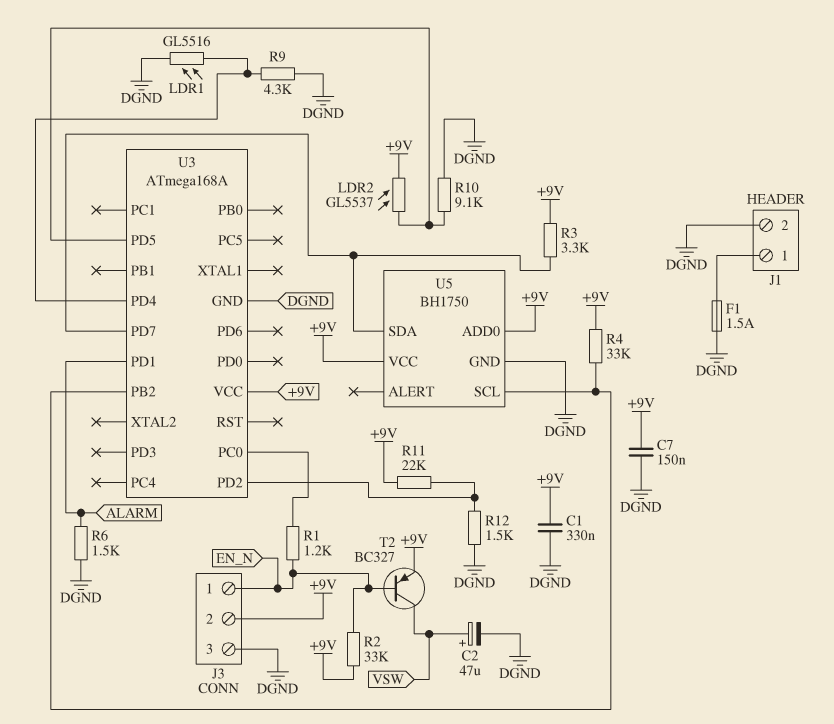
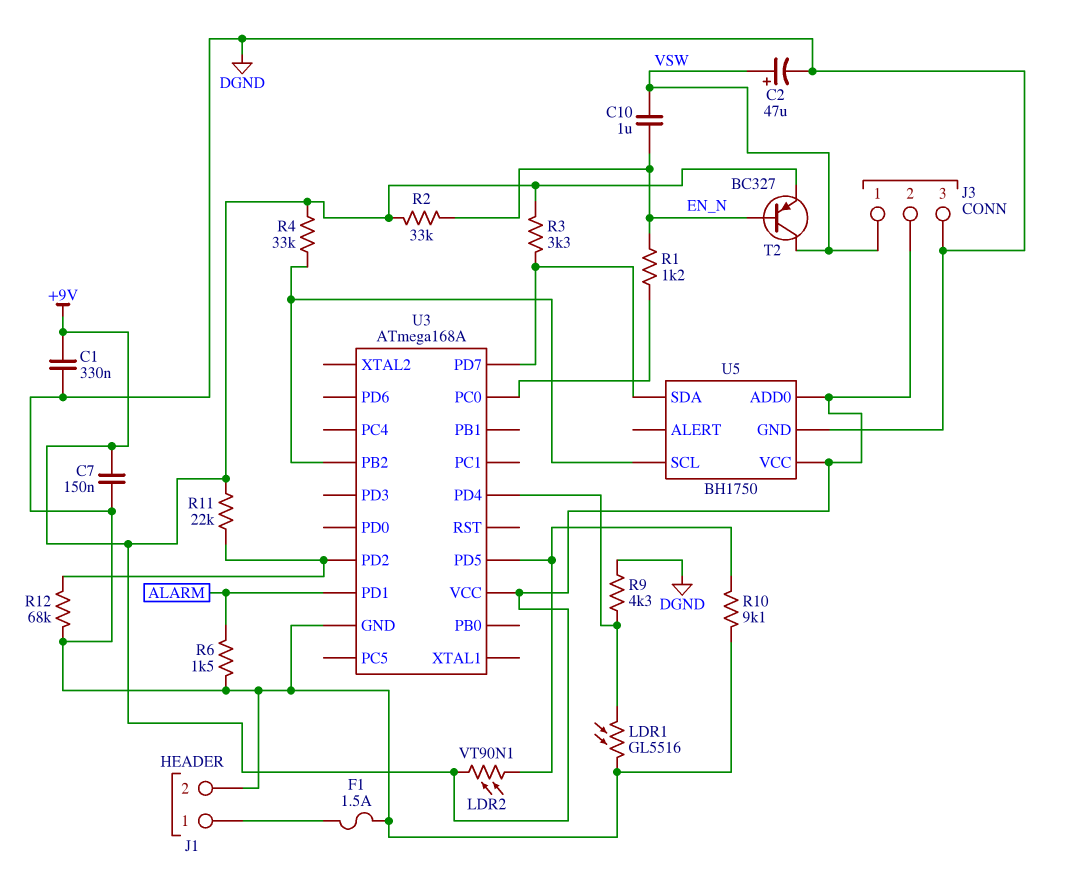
C10: none -> 1uF (EN_N, VSW)
J3 pin 1: EN_N -> VSW
LDR2: GL5537 (+9V, U3/PD5) -> VT90N1 (+9V, U3/PD5)
R12: 1.5k (DGND, U3/PD2) -> 68k (DGND, U3/PD2)

